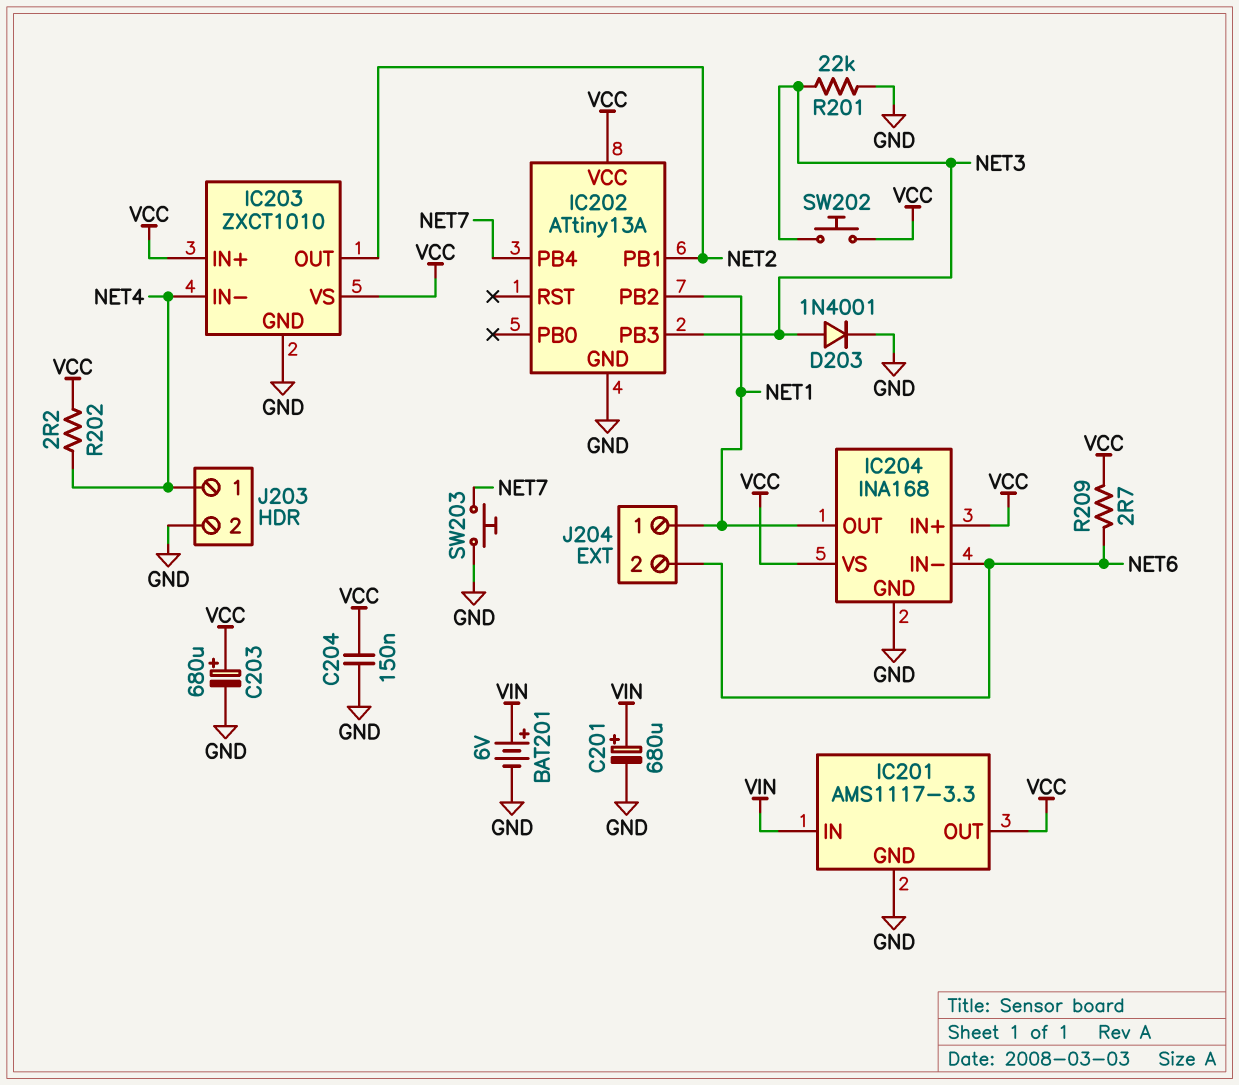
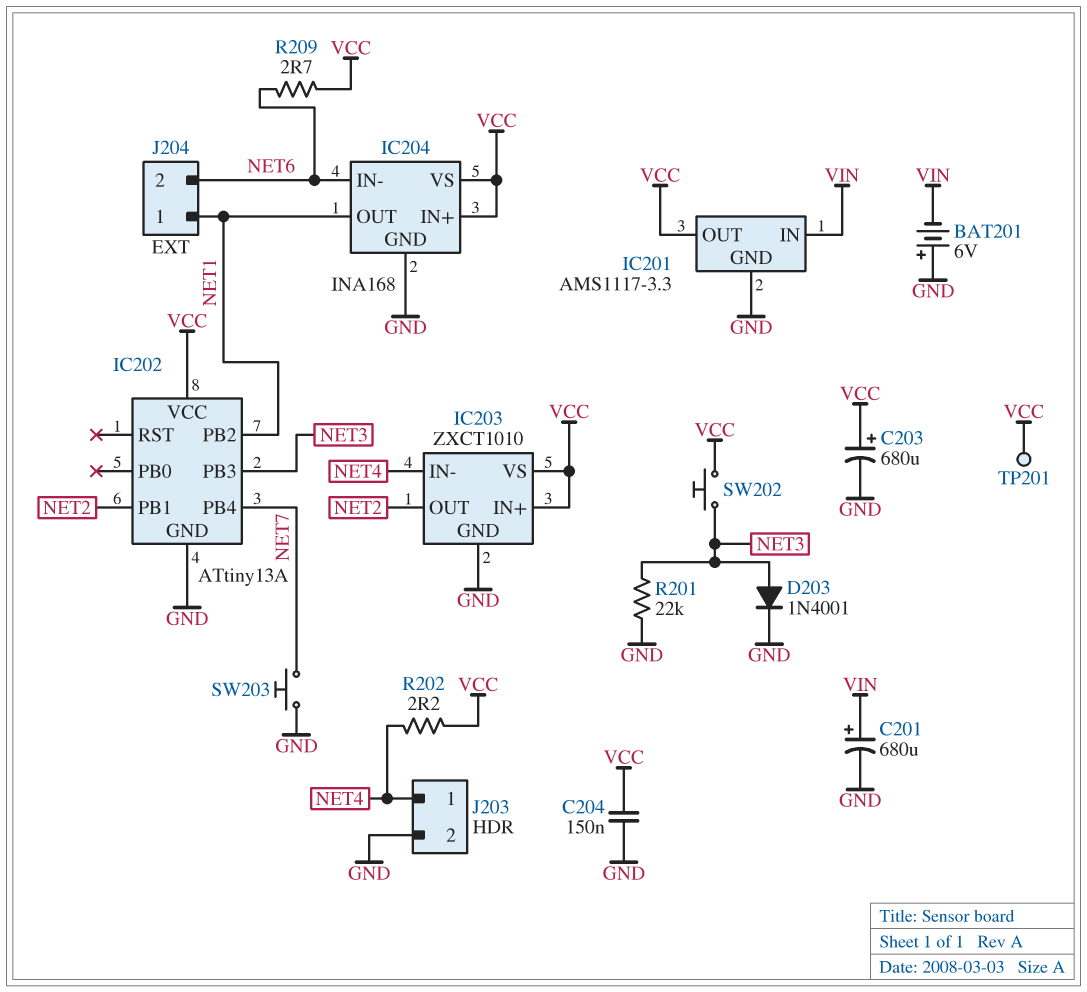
BAT201: 6V (plus VIN, minus GND) -> 6V (plus GND, minus VIN)
TP201: none -> test point (VCC)

